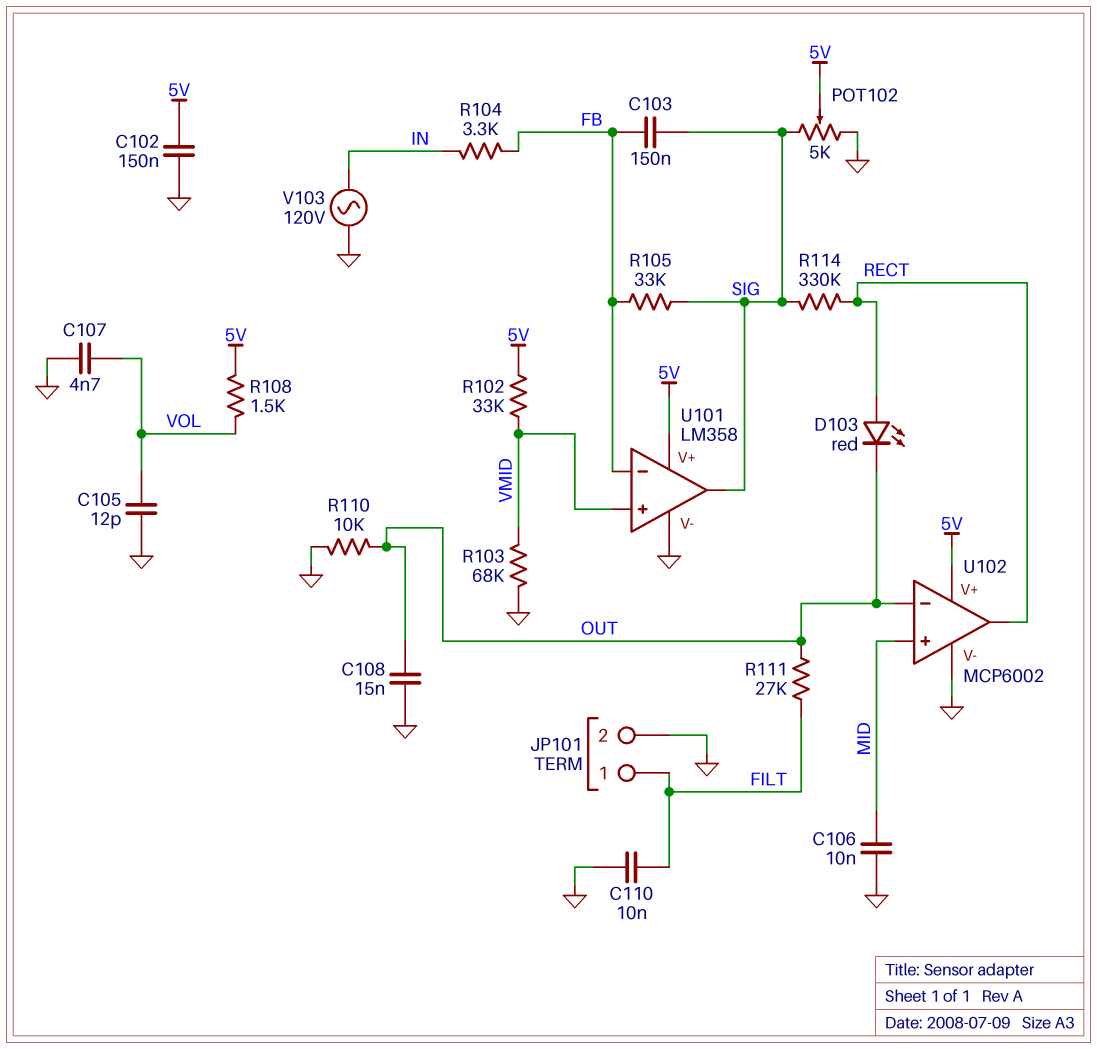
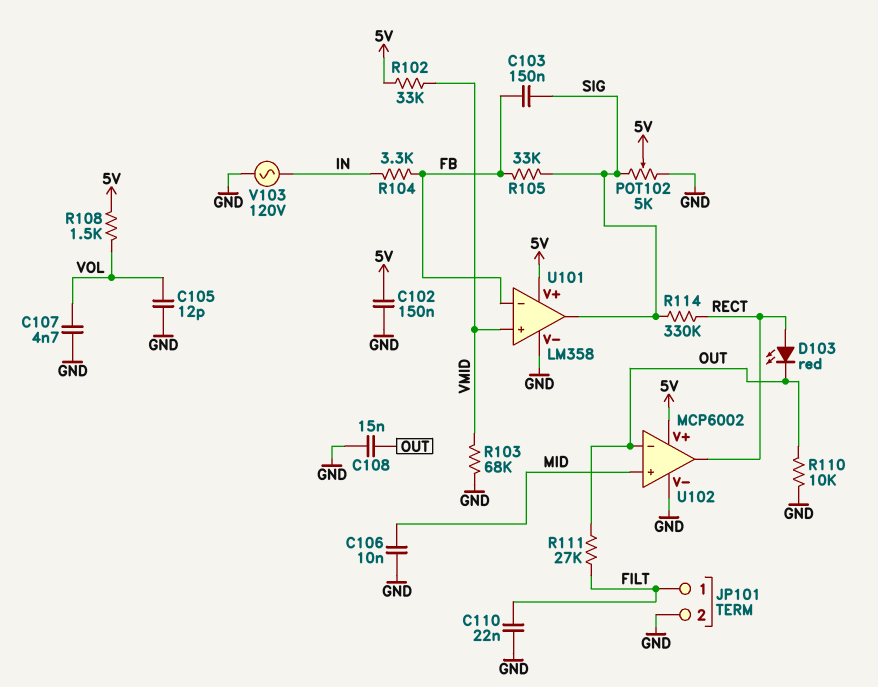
C110: 10nF (FILT, GND) -> 22nF (FILT, GND)

